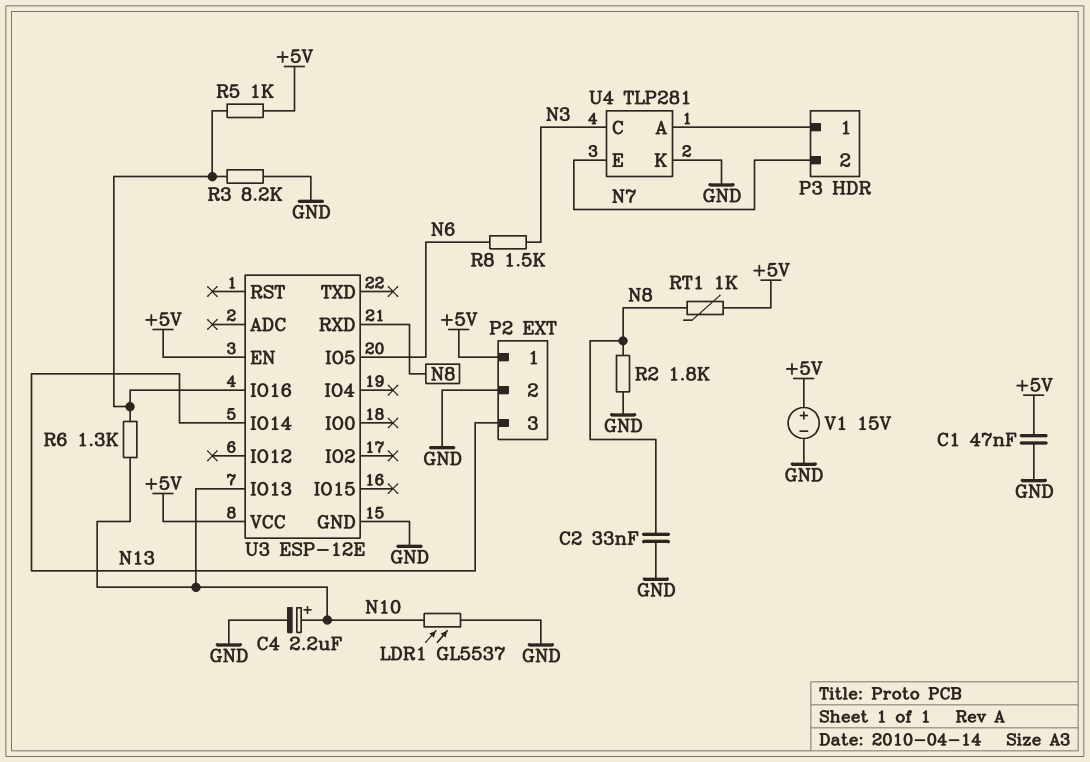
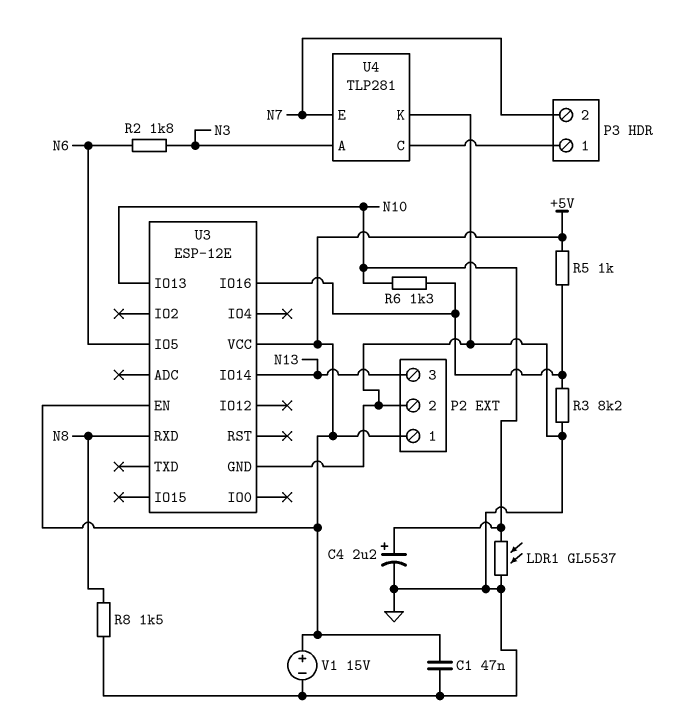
C2: 33nF (GND, N8) -> none
R2: 1.8k (GND, N8) -> 1.8k (N3, N6)
R8: 1.5k (N3, N6) -> 1.5k (GND, N8)
RT1: 1k (+5V, N8) -> none
U4 pin A: P3/1 -> N3
U4 pin C: N3 -> P3/1

